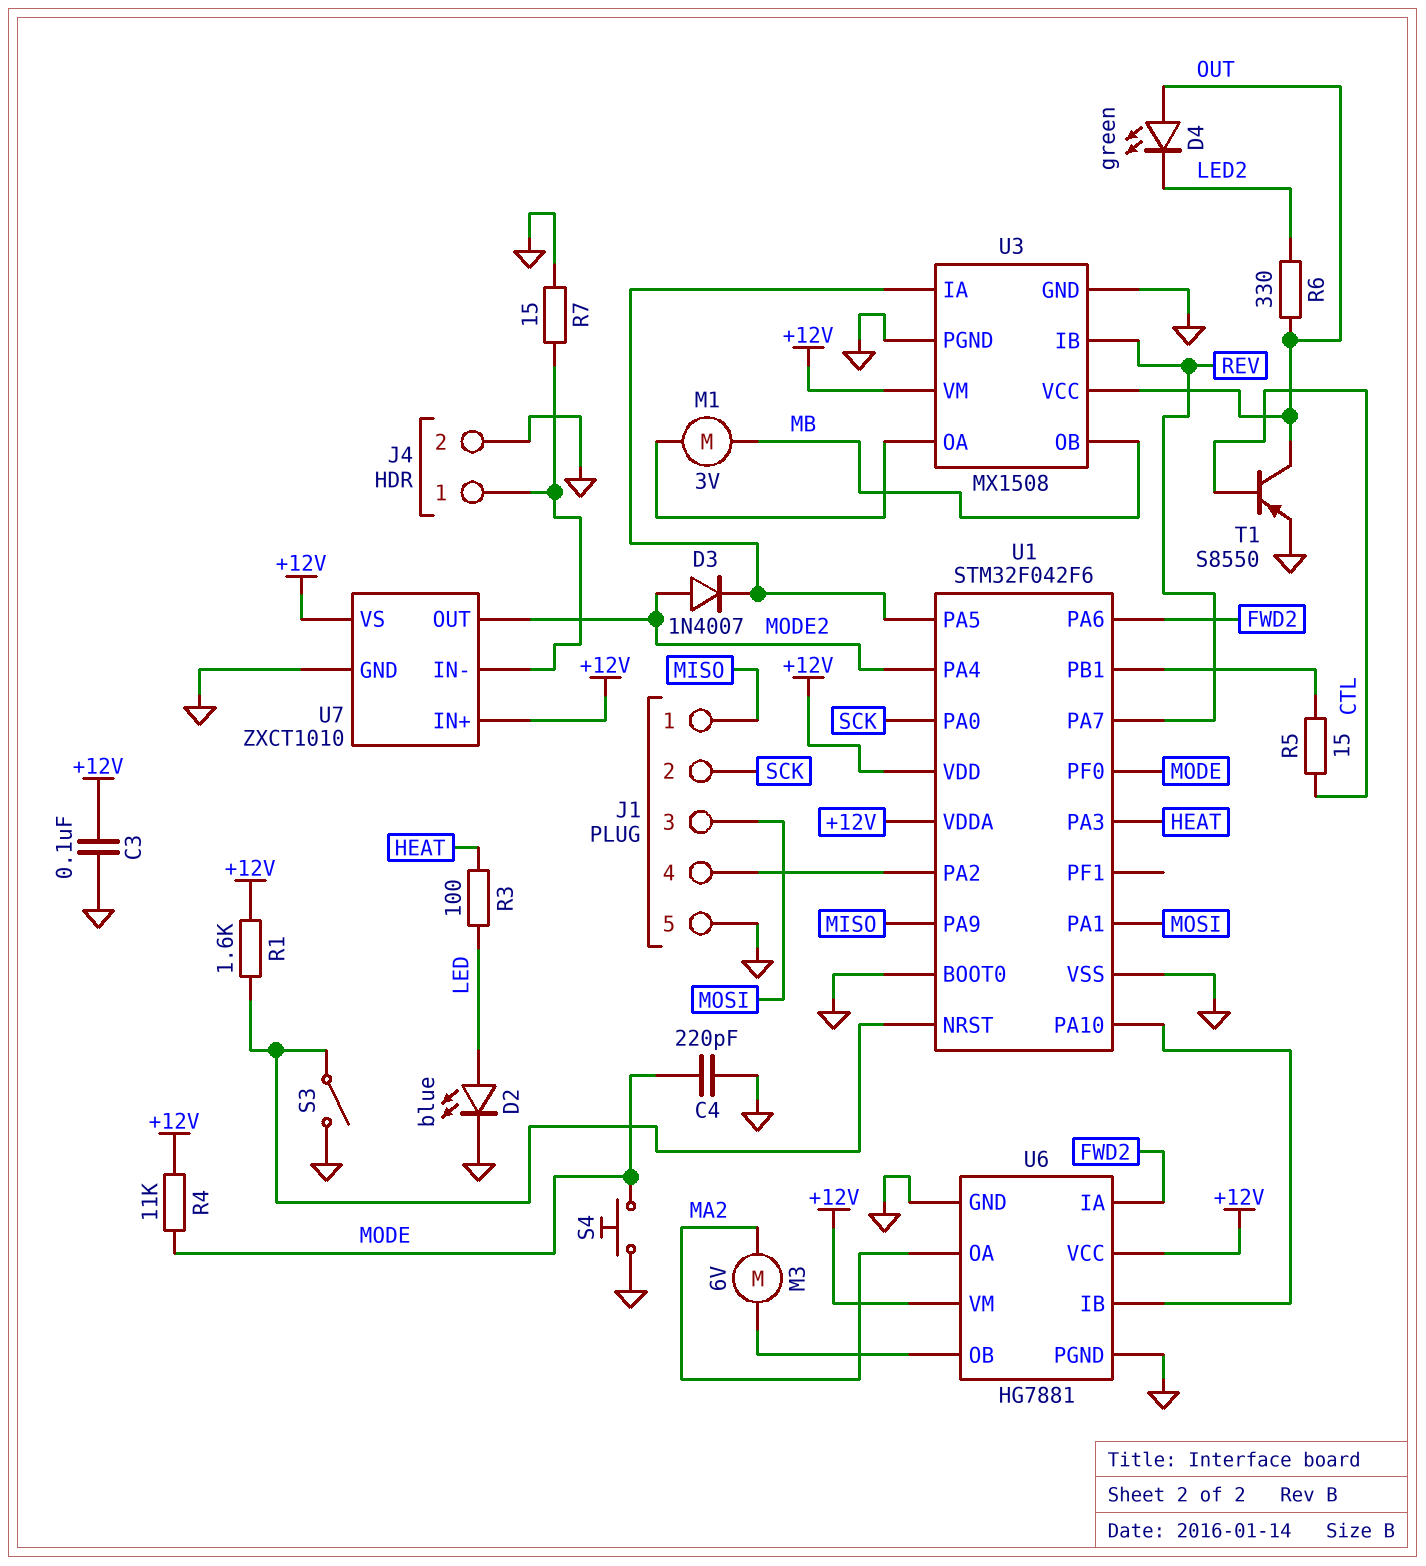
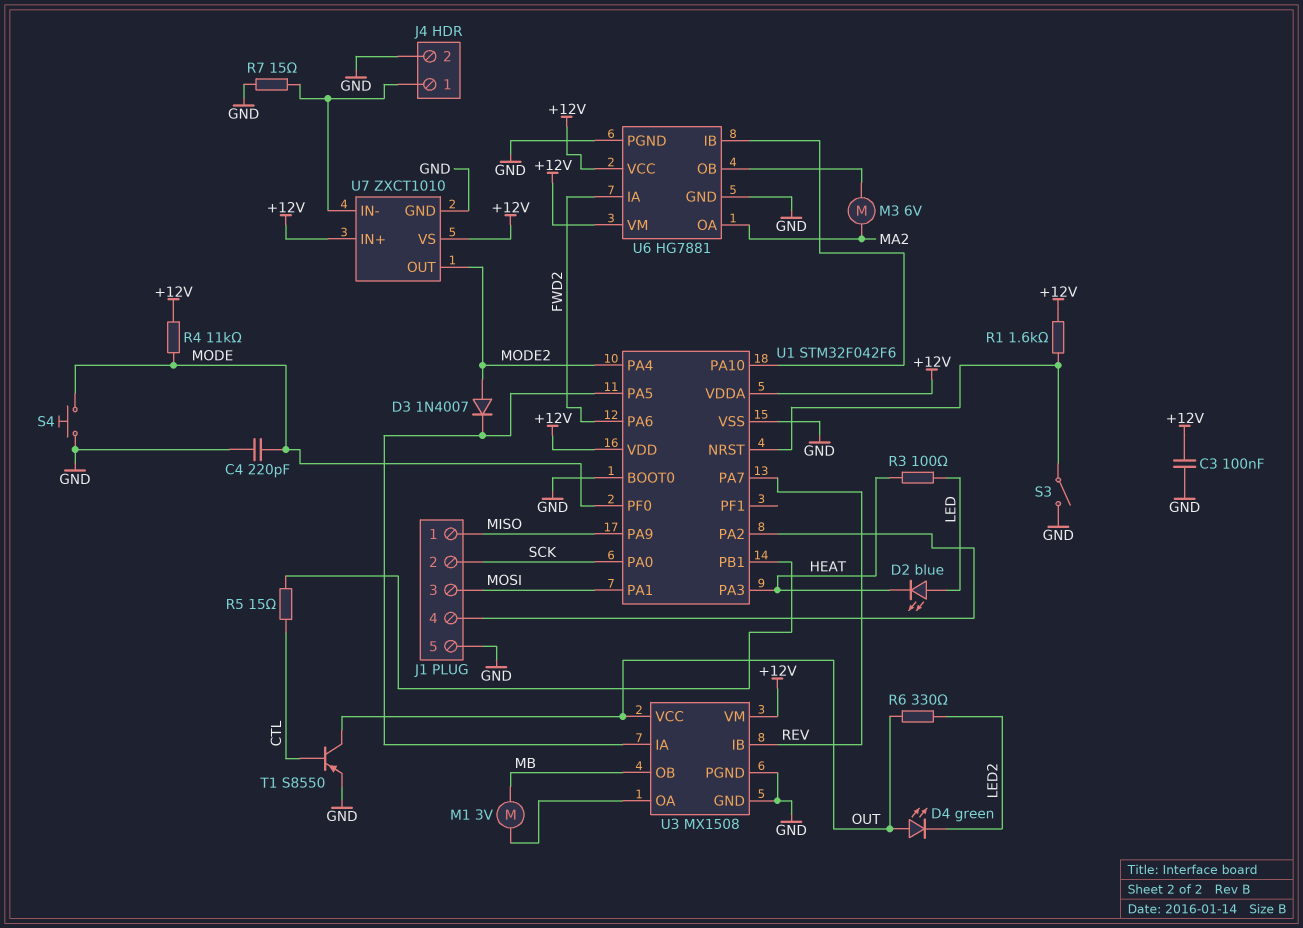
D2: LED blue (A LED, K GND) -> LED blue (A LED, K HEAT)

